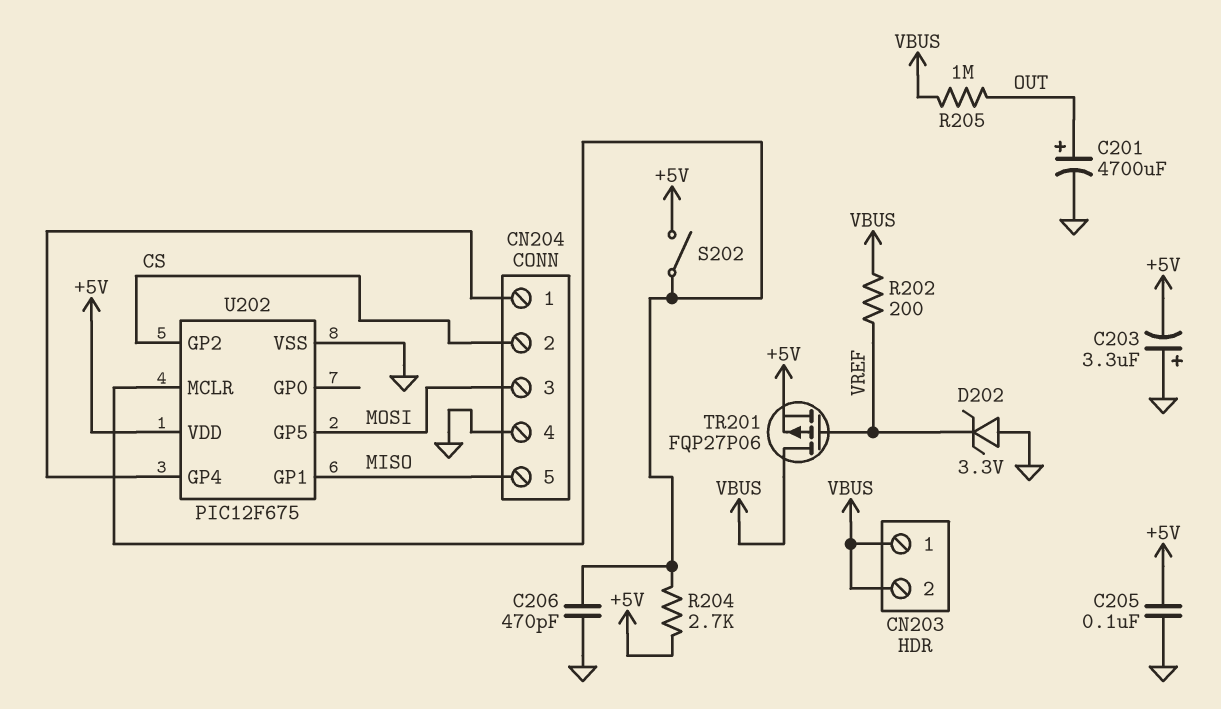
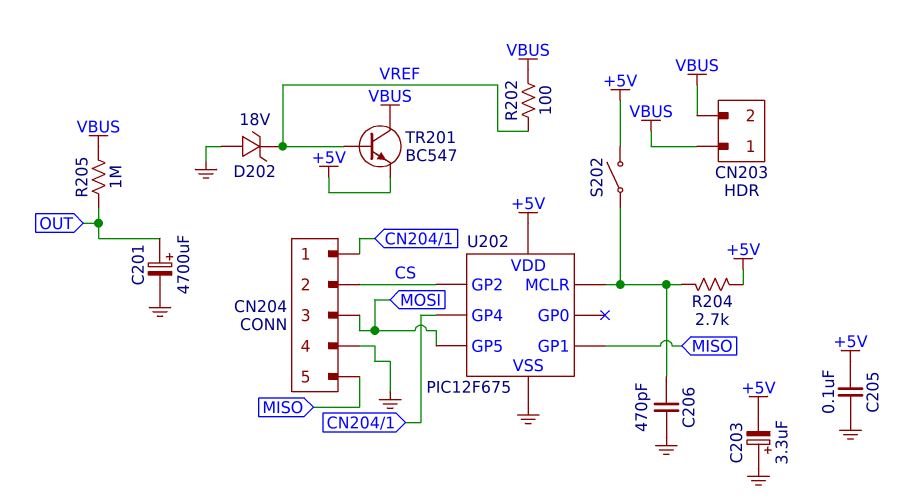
D202: zener 3.3V (A GND, K VREF) -> zener 18V (A GND, K VREF)
R202: 200 (VBUS, VREF) -> 100 (VBUS, VREF)
TR201: PMOS FQP27P06 (G VREF, D VBUS, S +5V) -> NPN BC547 (B VREF, C VBUS, E +5V)

